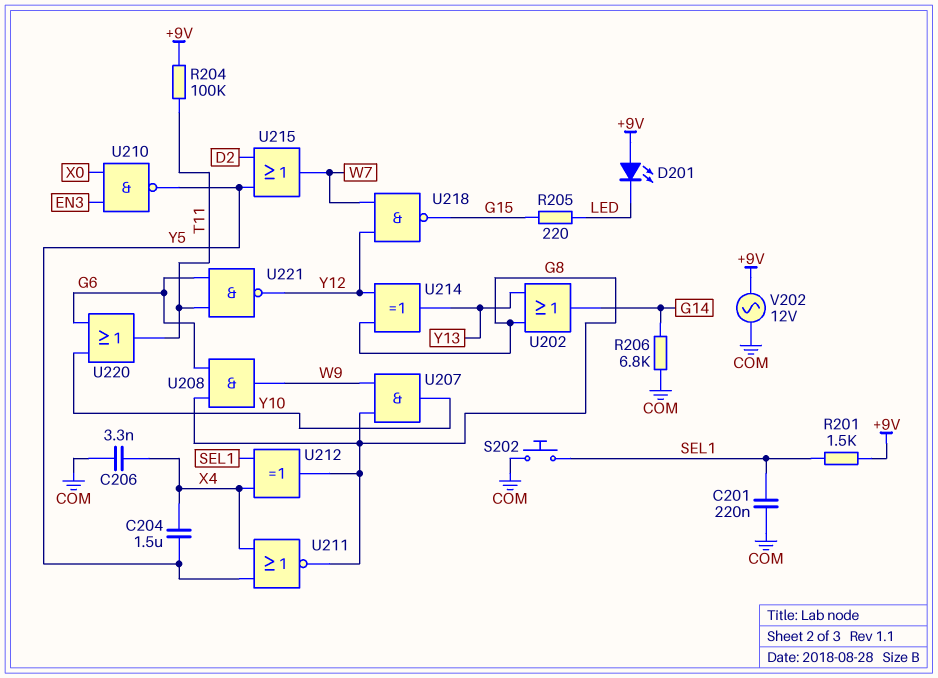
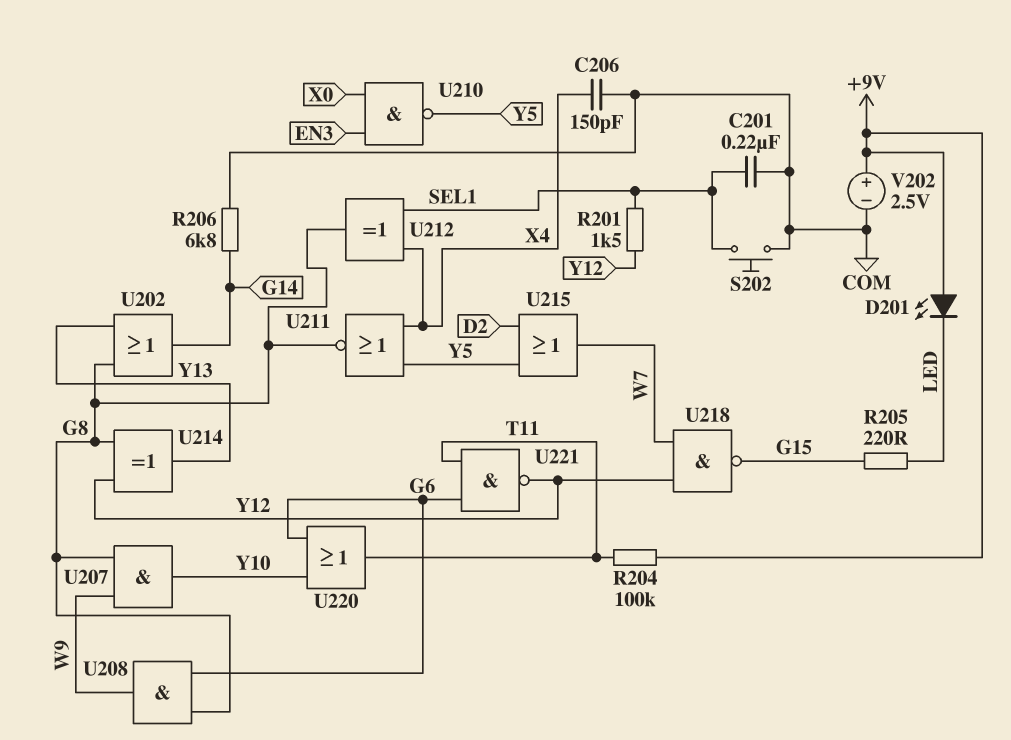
C204: 1.5uF (X4, Y5) -> none
C206: 3.3nF (COM, X4) -> 150pF (COM, X4)
R201: 1.5k (+9V, SEL1) -> 1.5k (SEL1, Y12)
V202: AC 12V (+9V, COM) -> 2.5V (plus +9V, minus COM)

